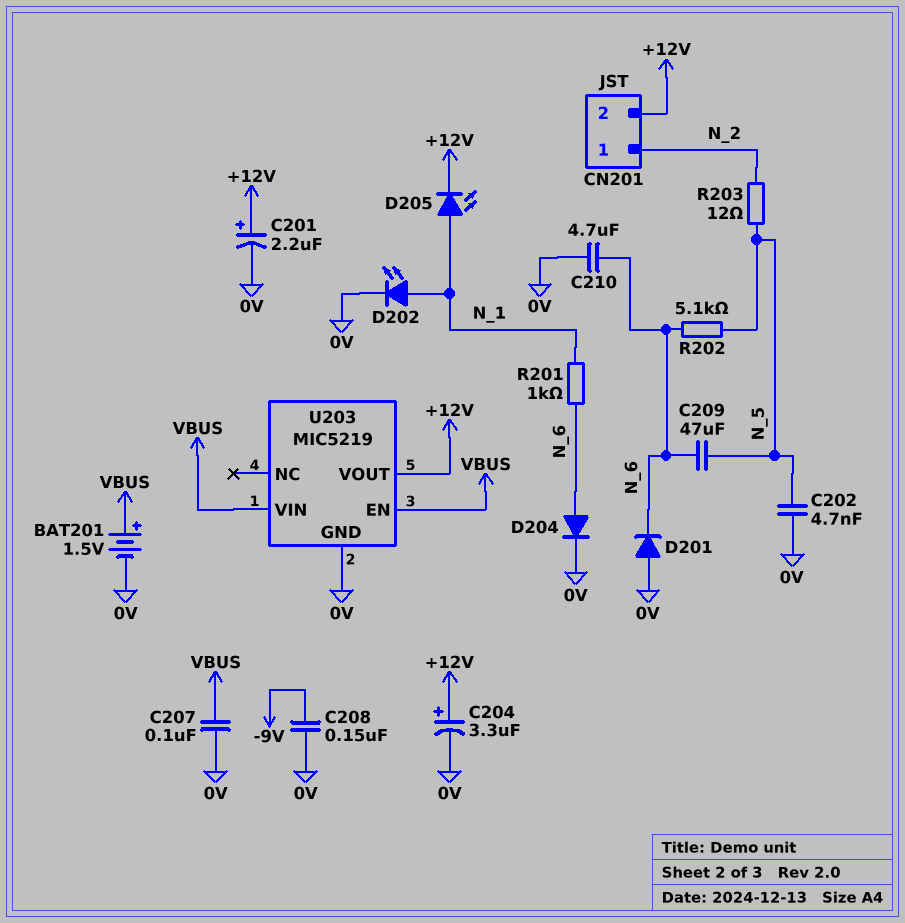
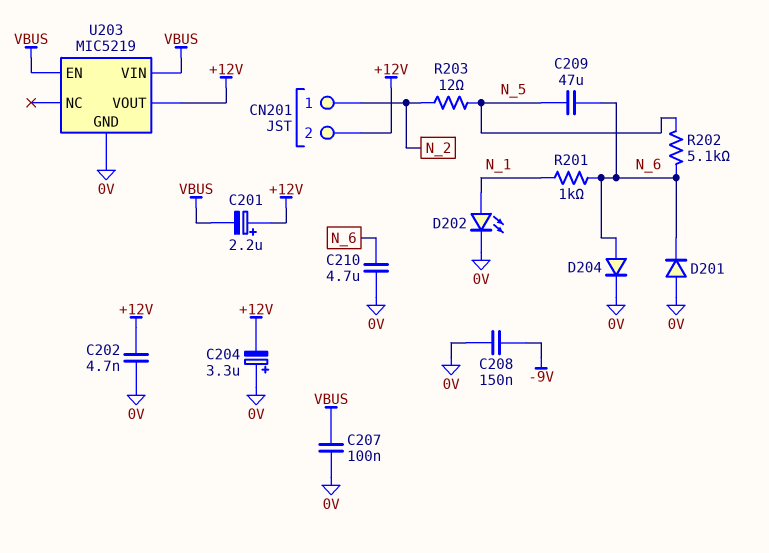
BAT201: 1.5V (plus VBUS, minus 0V) -> none
C201: 2.2uF (plus +12V, minus 0V) -> 2.2uF (plus +12V, minus VBUS)
C202: 4.7nF (0V, N_5) -> 4.7nF (+12V, 0V)
C204: 3.3uF (plus +12V, minus 0V) -> 3.3uF (plus 0V, minus +12V)
D205: LED (A N_1, K +12V) -> none

